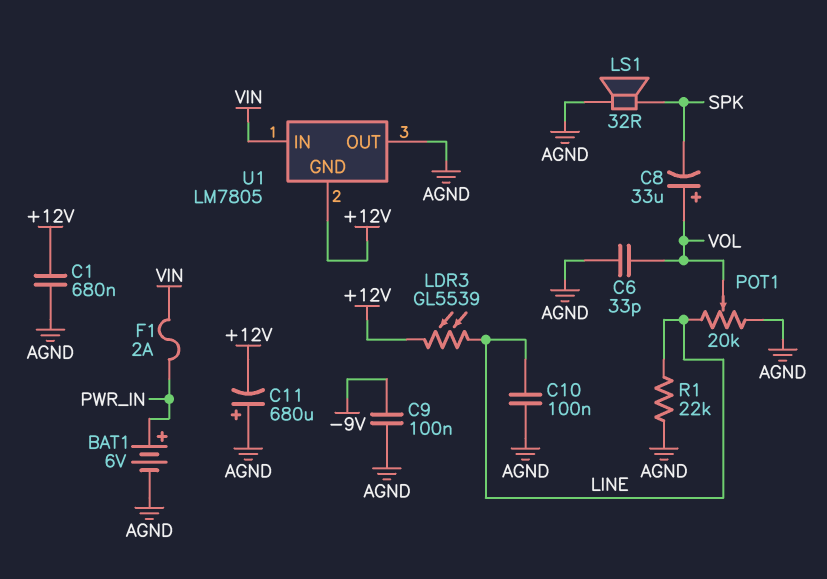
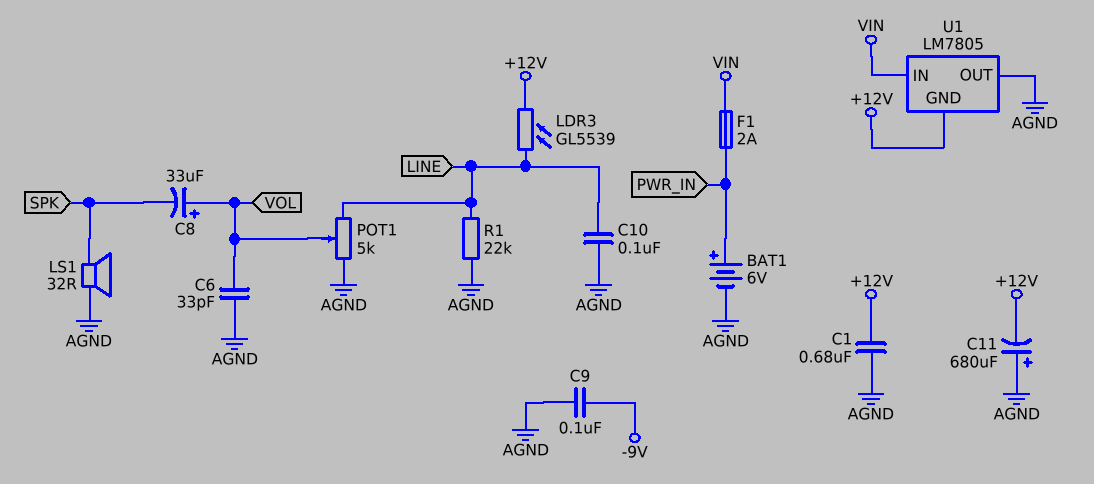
POT1: 20k (AGND, LINE, wiper VOL) -> 5k (AGND, LINE, wiper VOL)

